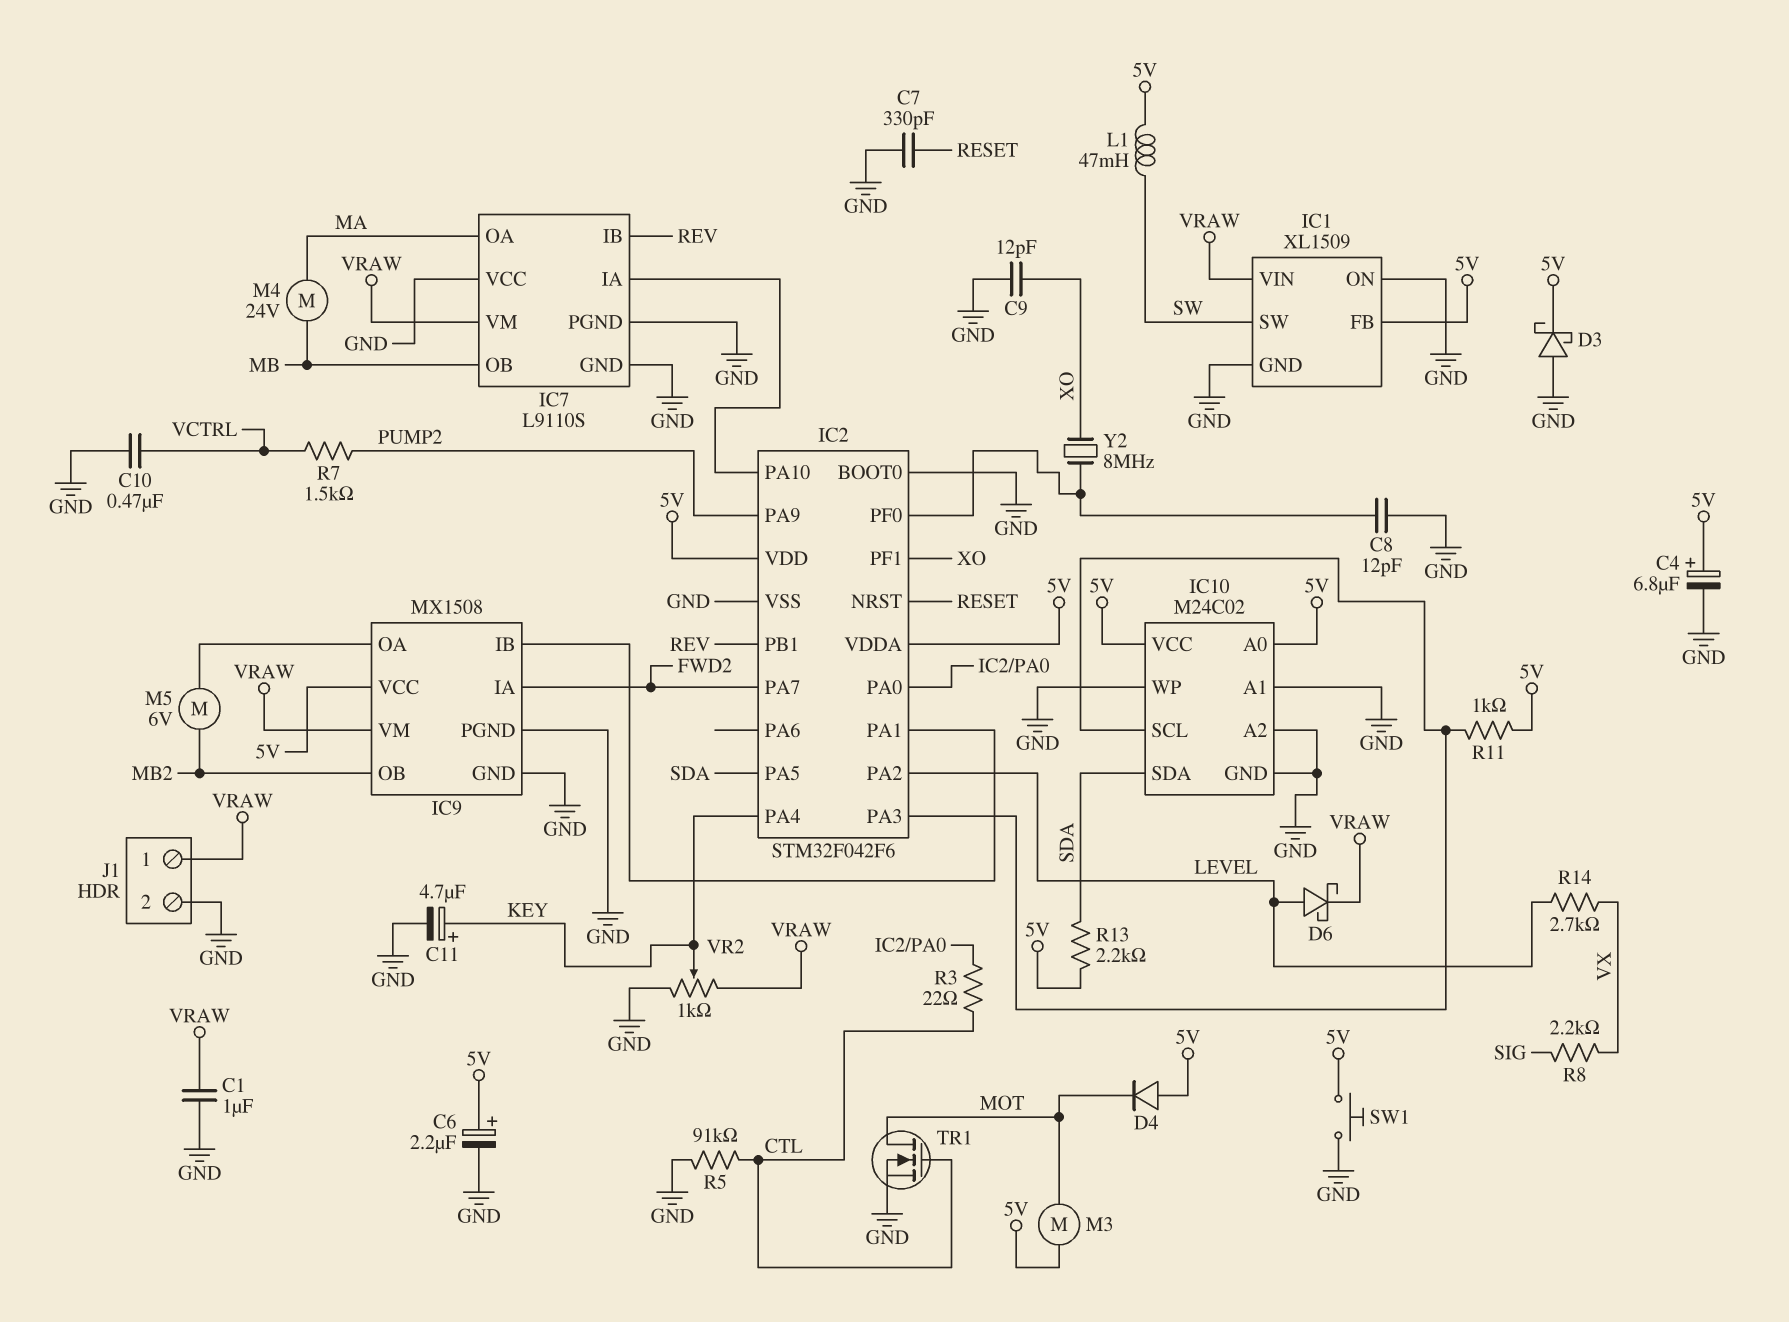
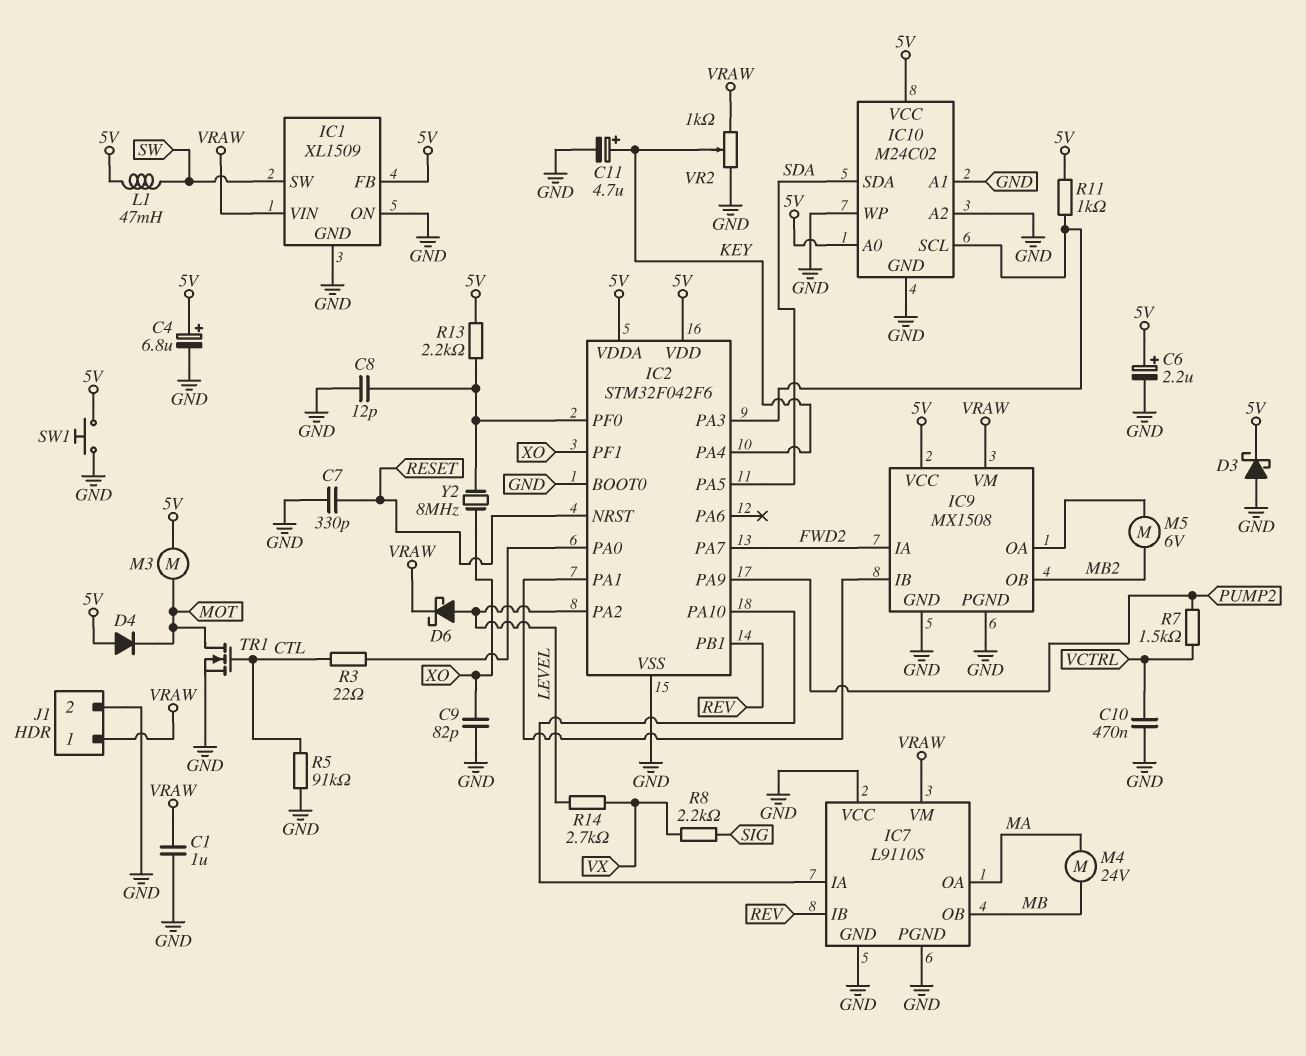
C9: 12pF (GND, XO) -> 82pF (GND, XO)
R13: 2.2k (5V, SDA) -> 2.2k (5V, IC2/PF0)

